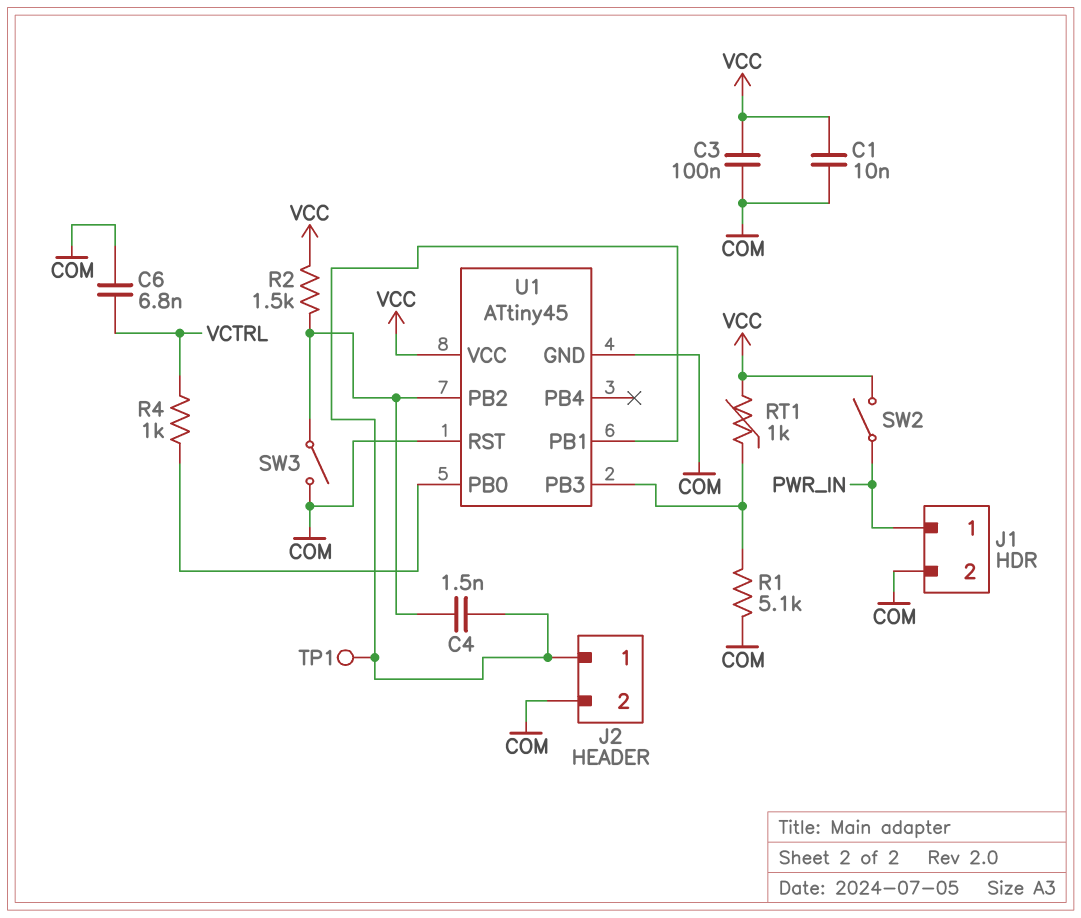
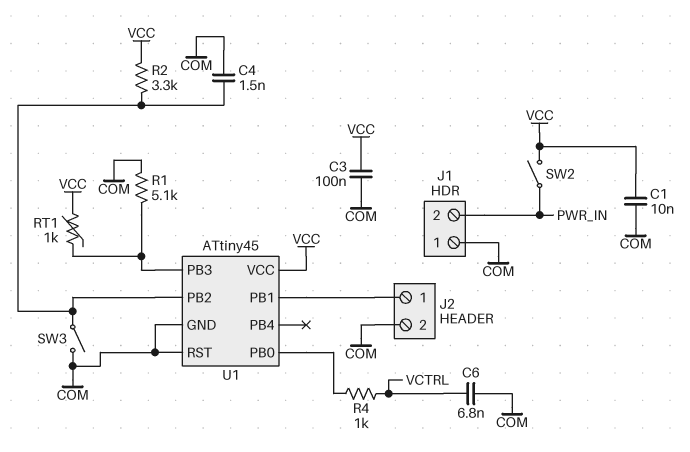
C4: 1.5nF (J2/1, U1/PB2) -> 1.5nF (COM, U1/PB2)
J1 pin 1: PWR_IN -> COM
J1 pin 2: COM -> PWR_IN
R2: 1.5k (U1/PB2, VCC) -> 3.3k (U1/PB2, VCC)
TP1: test point (J2/1) -> none

